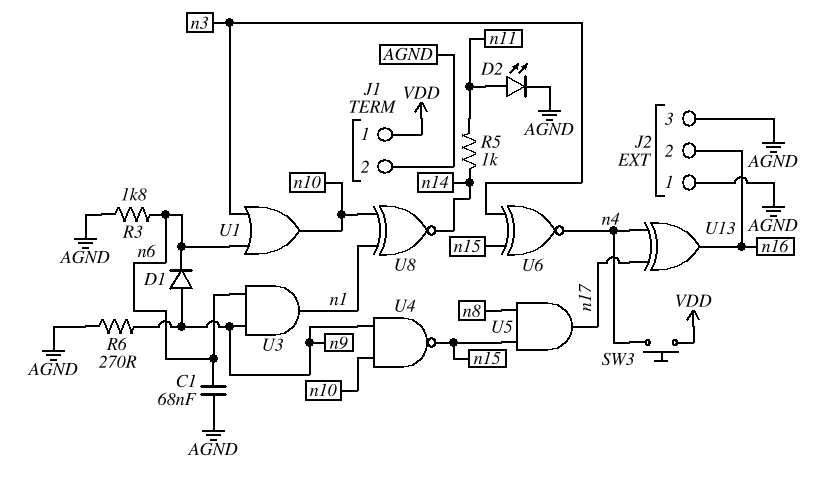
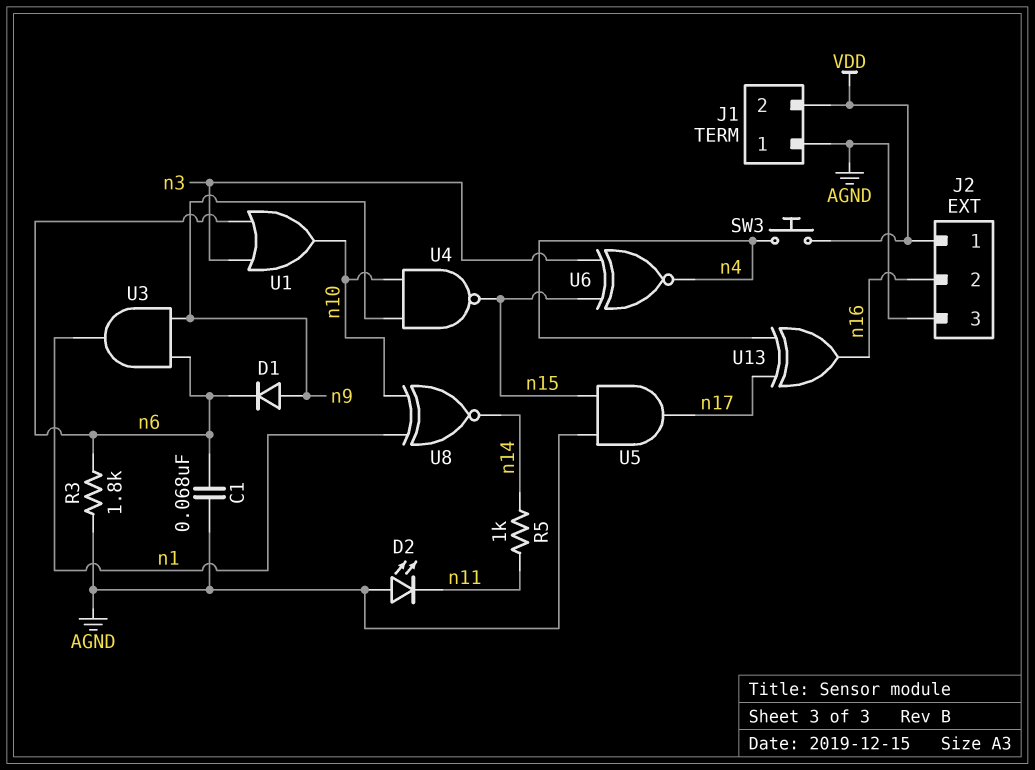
D2: LED (A n11, K AGND) -> LED (A AGND, K n11)
J1 pin 1: VDD -> AGND
J1 pin 2: AGND -> VDD
J2 pin 1: AGND -> VDD
R6: 270 (AGND, n9) -> none
U5: AND (in n8, in n15, out n17) -> AND (in AGND, in n15, out n17)

